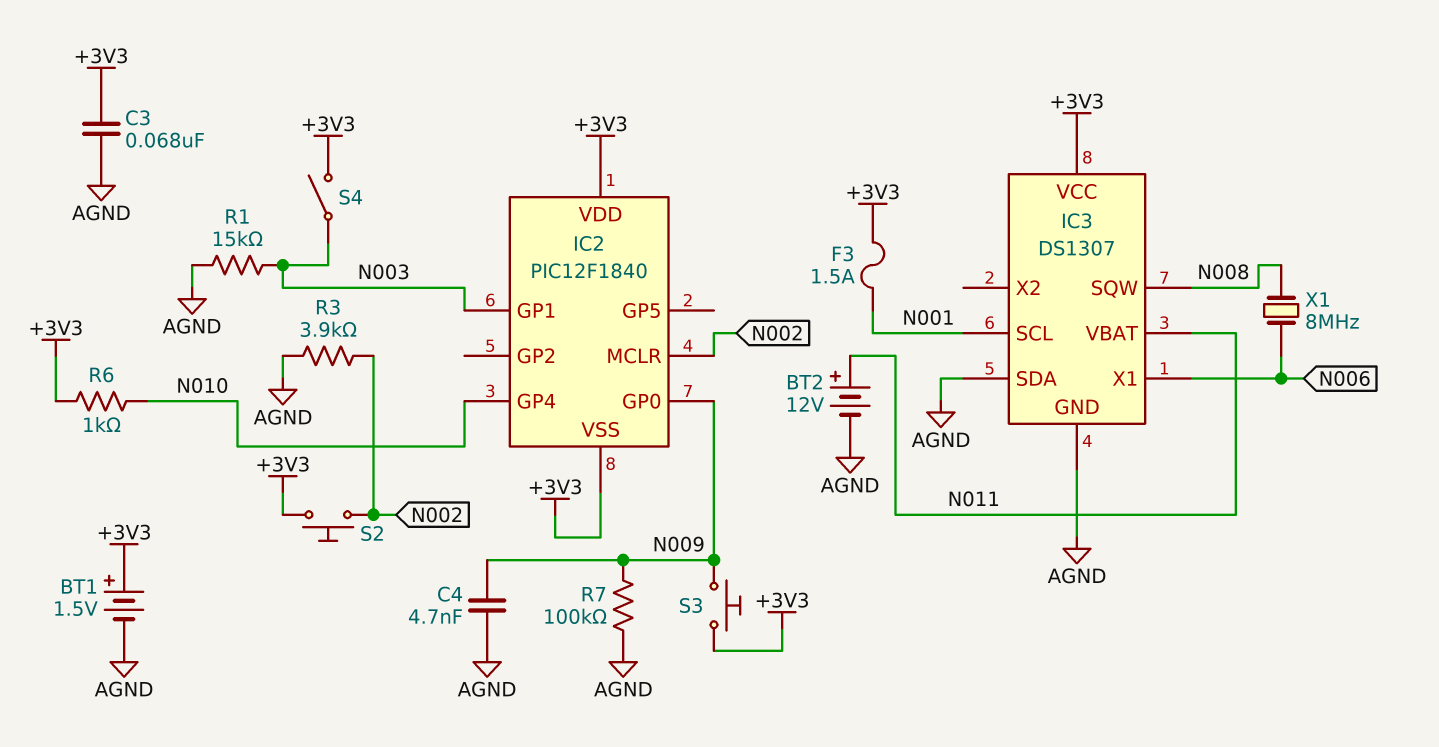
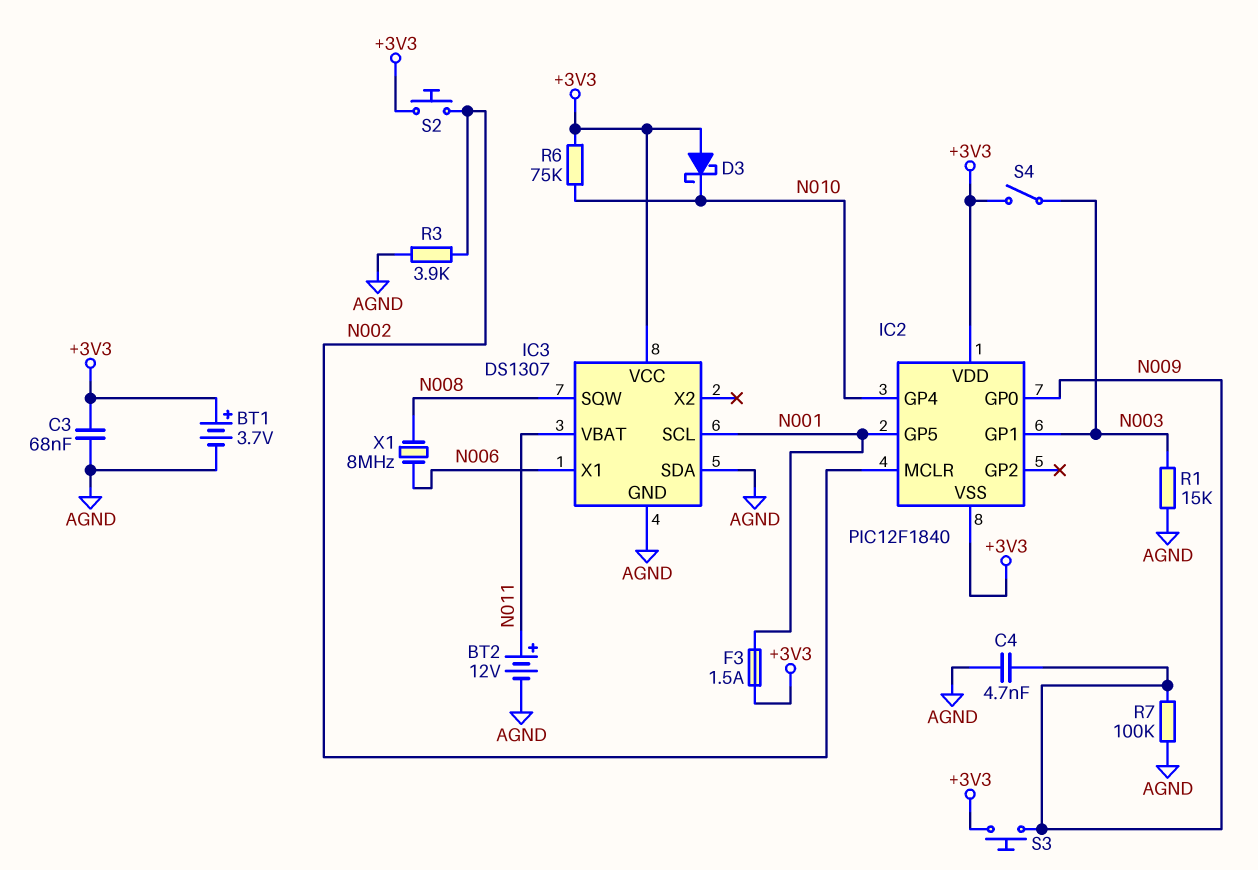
BT1: 1.5V (plus +3V3, minus AGND) -> 3.7V (plus +3V3, minus AGND)
D3: none -> schottky (A +3V3, K N010)
IC2 pin GP5: none -> N001
R6: 1k (+3V3, N010) -> 75k (+3V3, N010)

